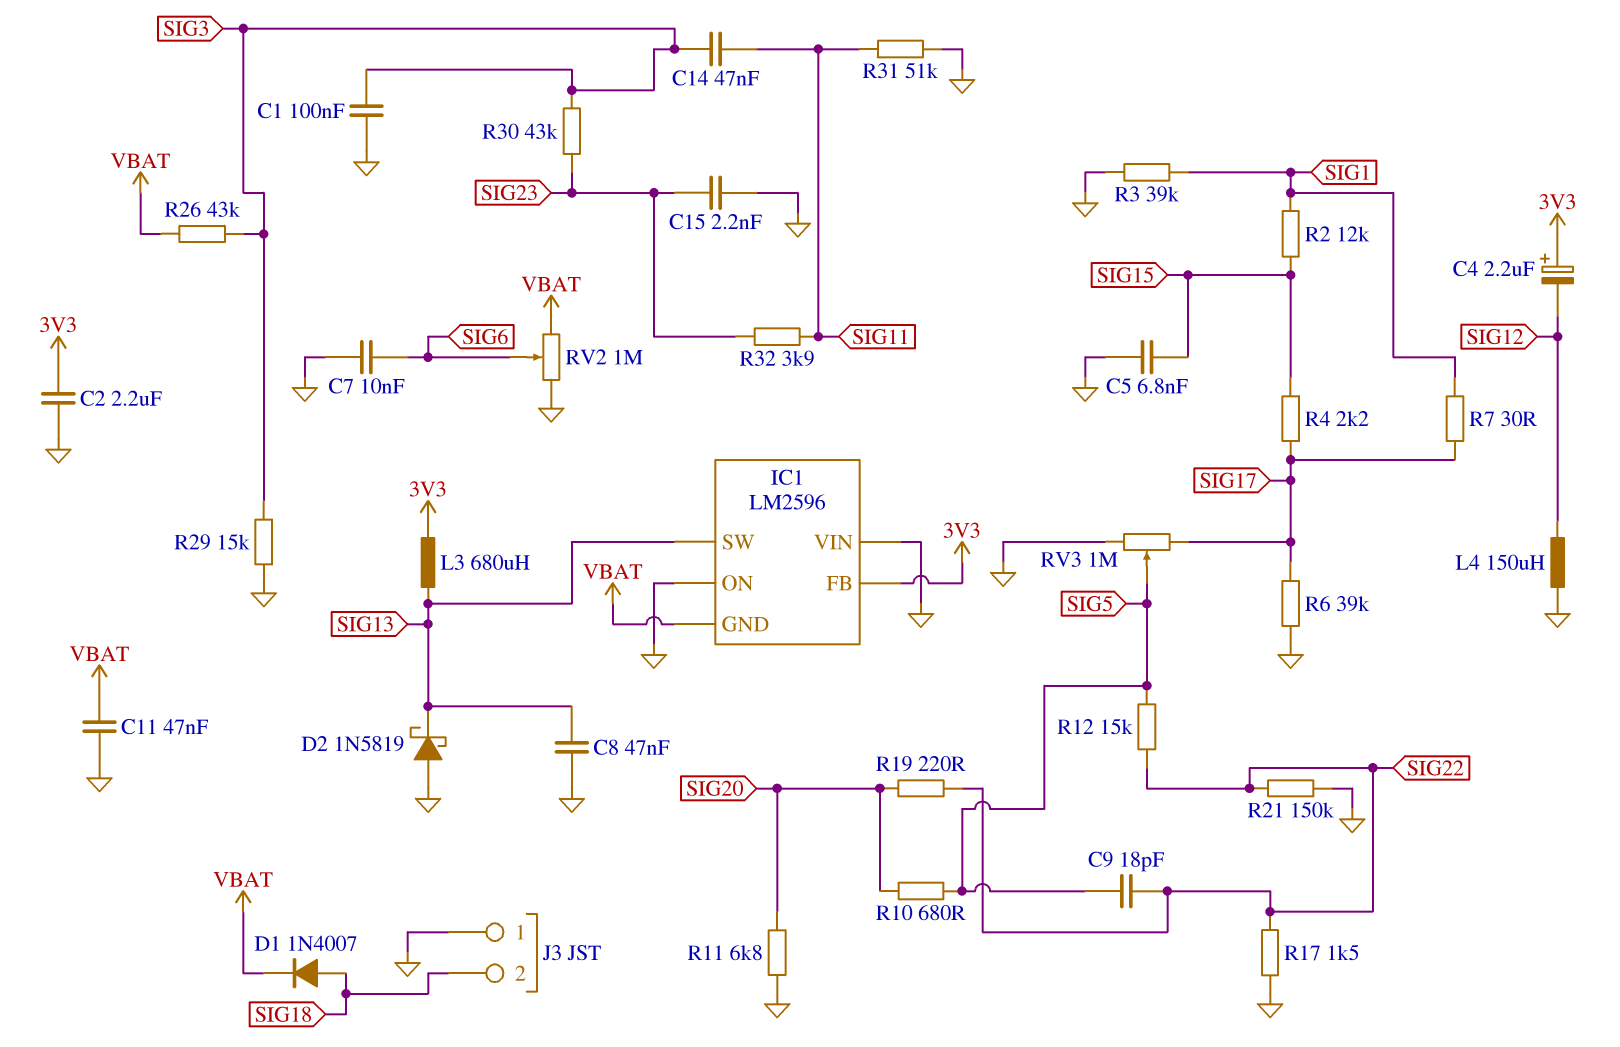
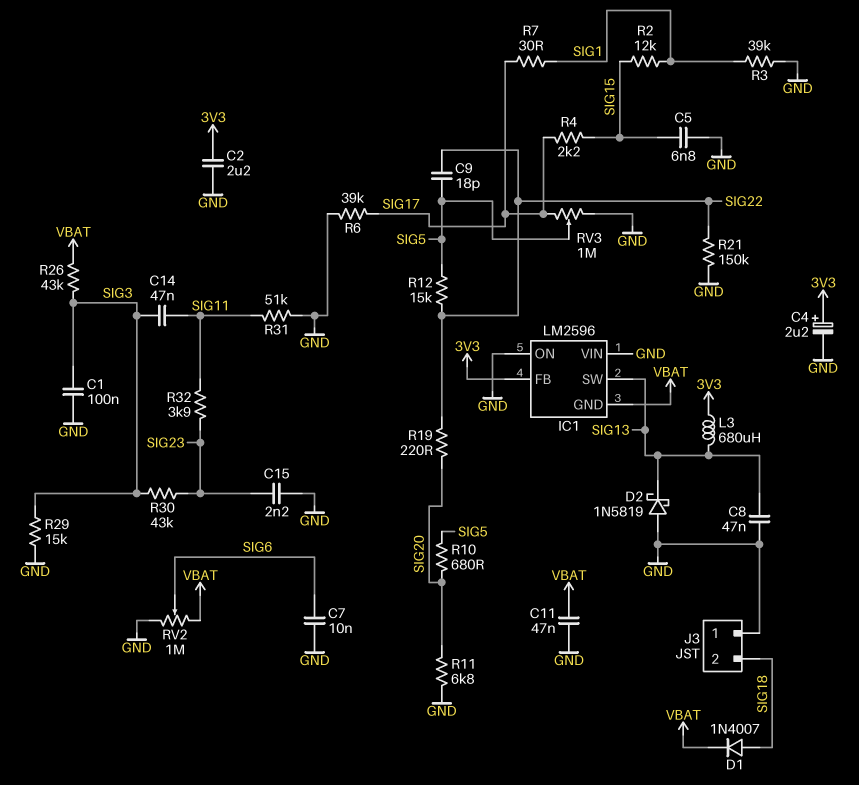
C4: 2.2uF (plus 3V3, minus SIG12) -> 2.2uF (plus 3V3, minus GND)
L4: 150uH (GND, SIG12) -> none
R17: 1.5k (GND, SIG22) -> none

